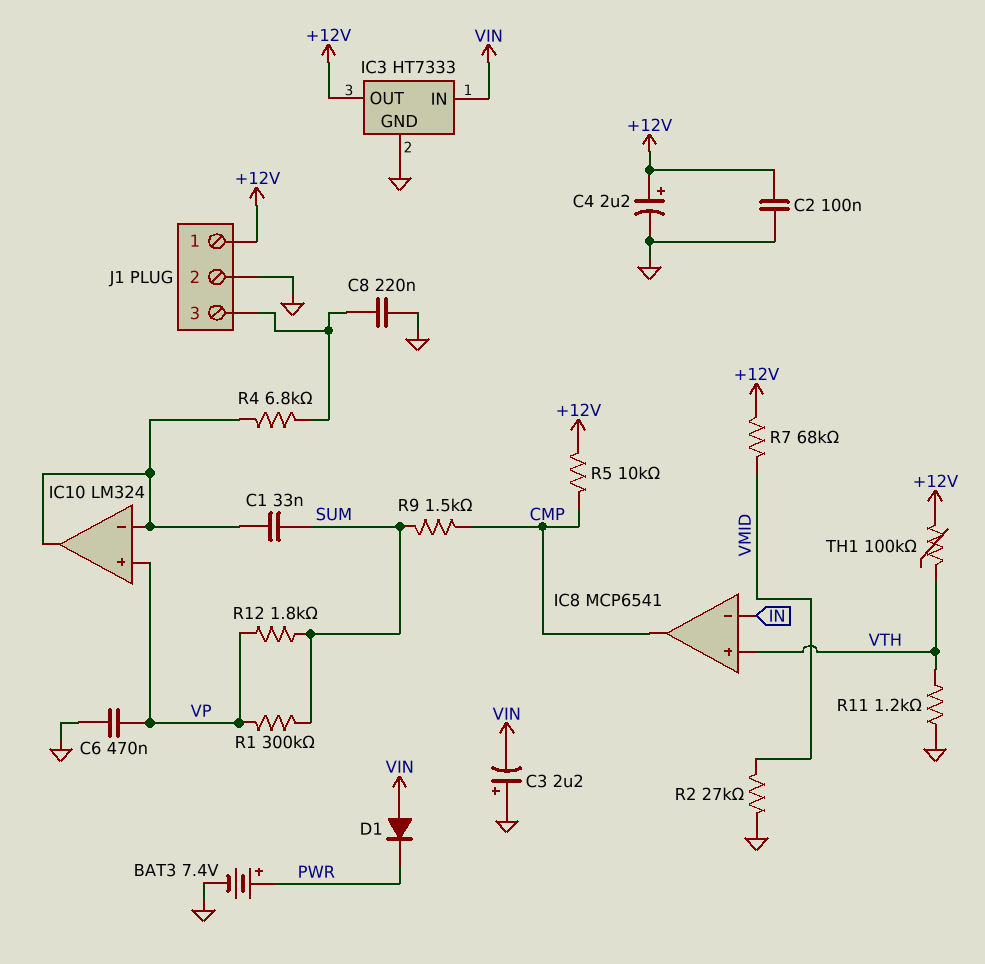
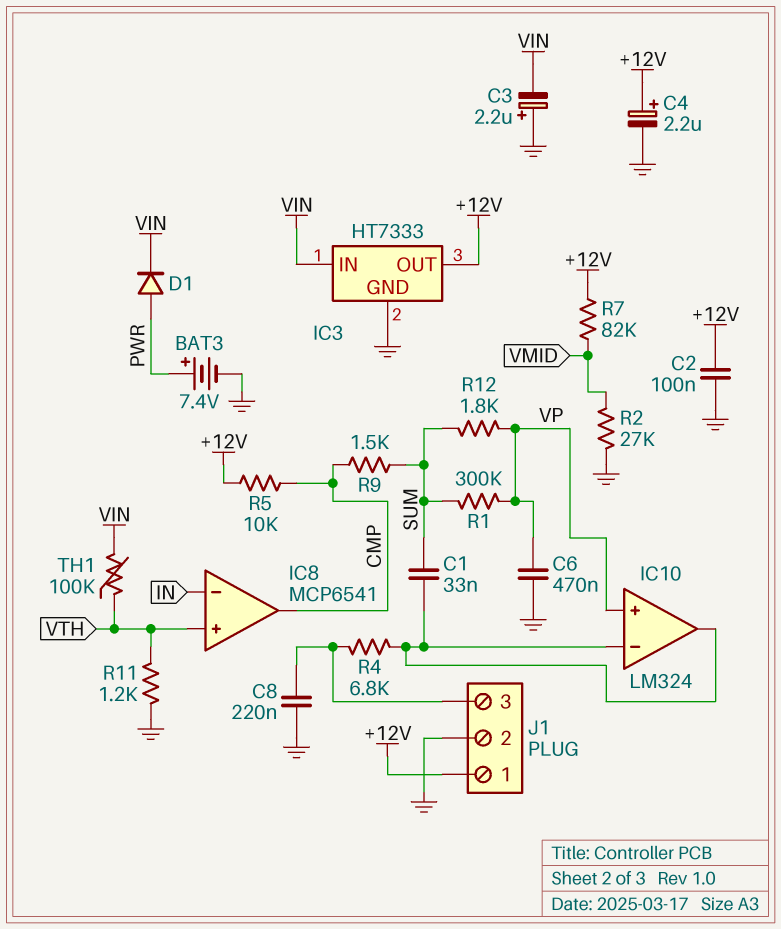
D1: diode (A VIN, K PWR) -> diode (A PWR, K VIN)
R7: 68k (+12V, VMID) -> 82k (+12V, VMID)
TH1: 100k (+12V, VTH) -> 100k (VIN, VTH)

